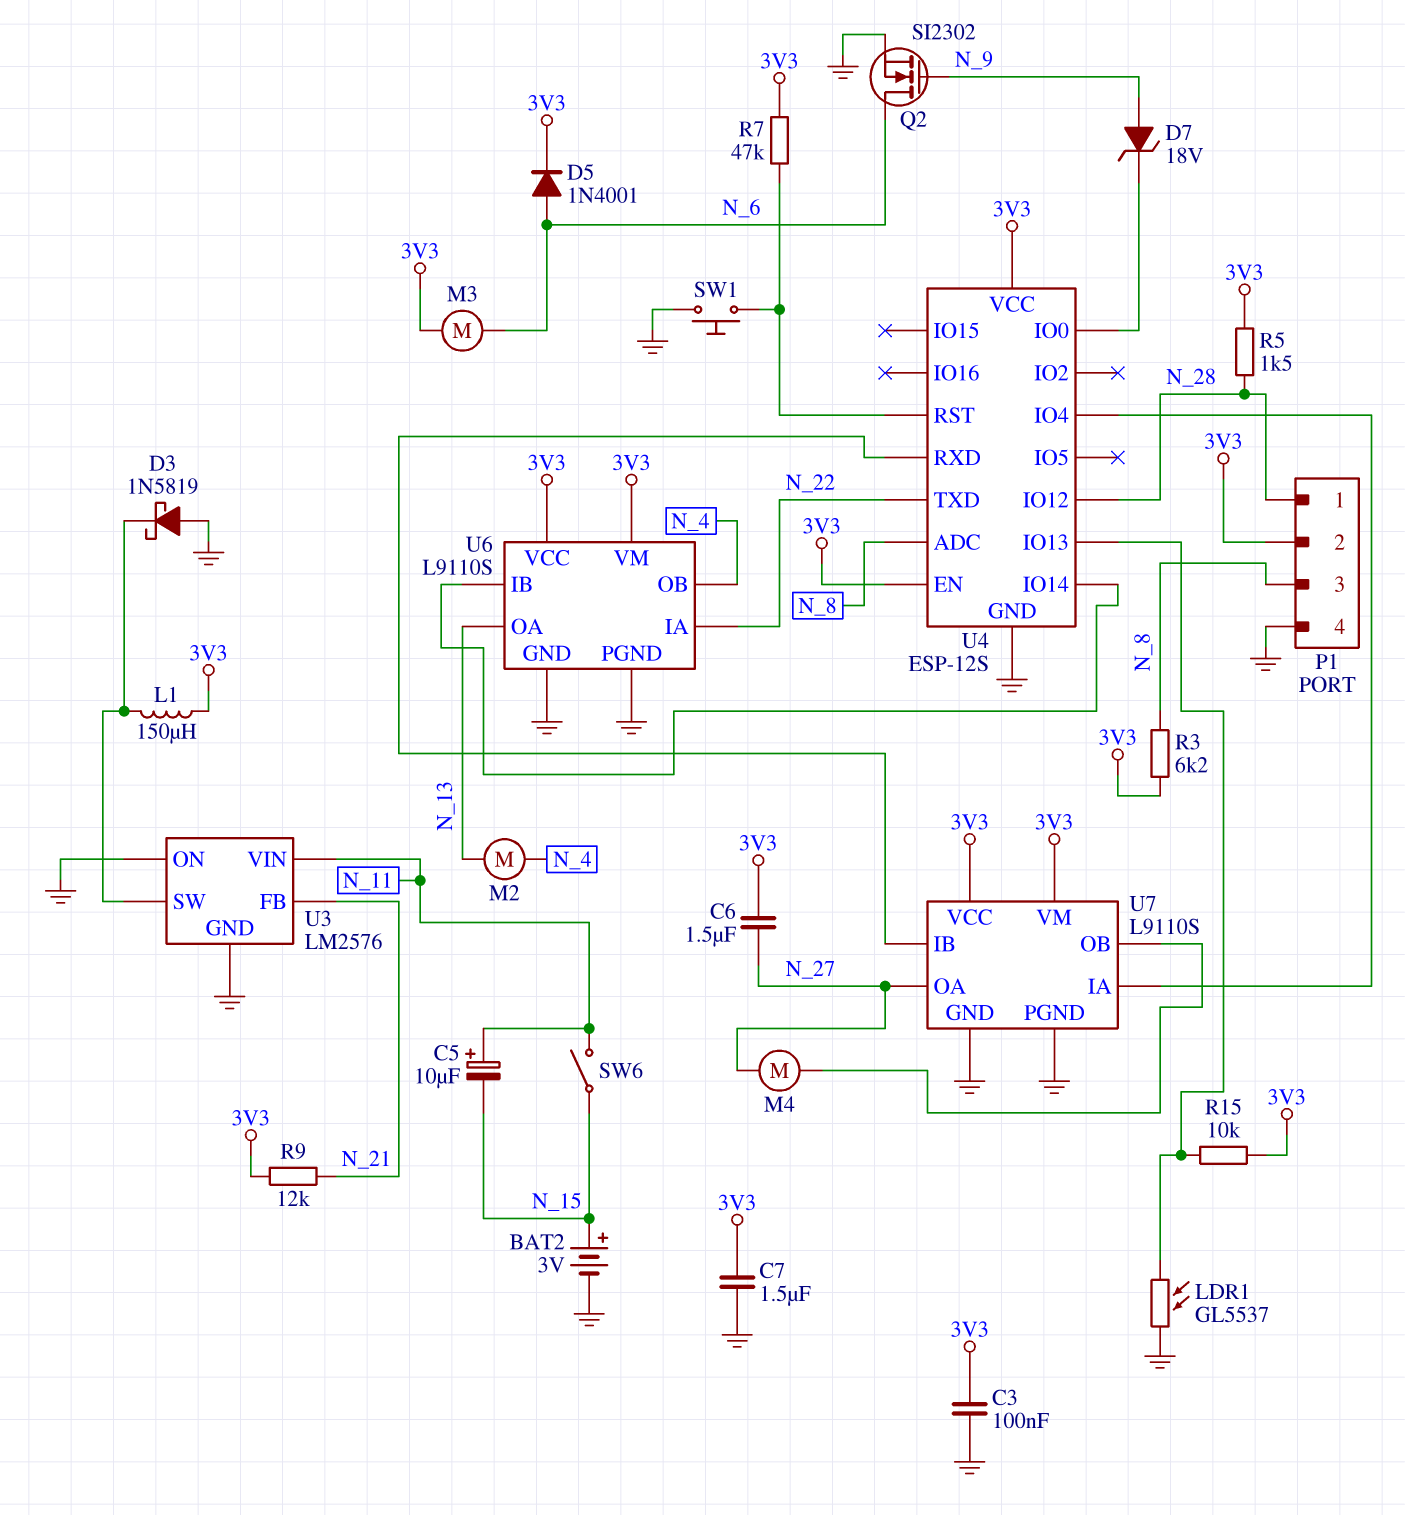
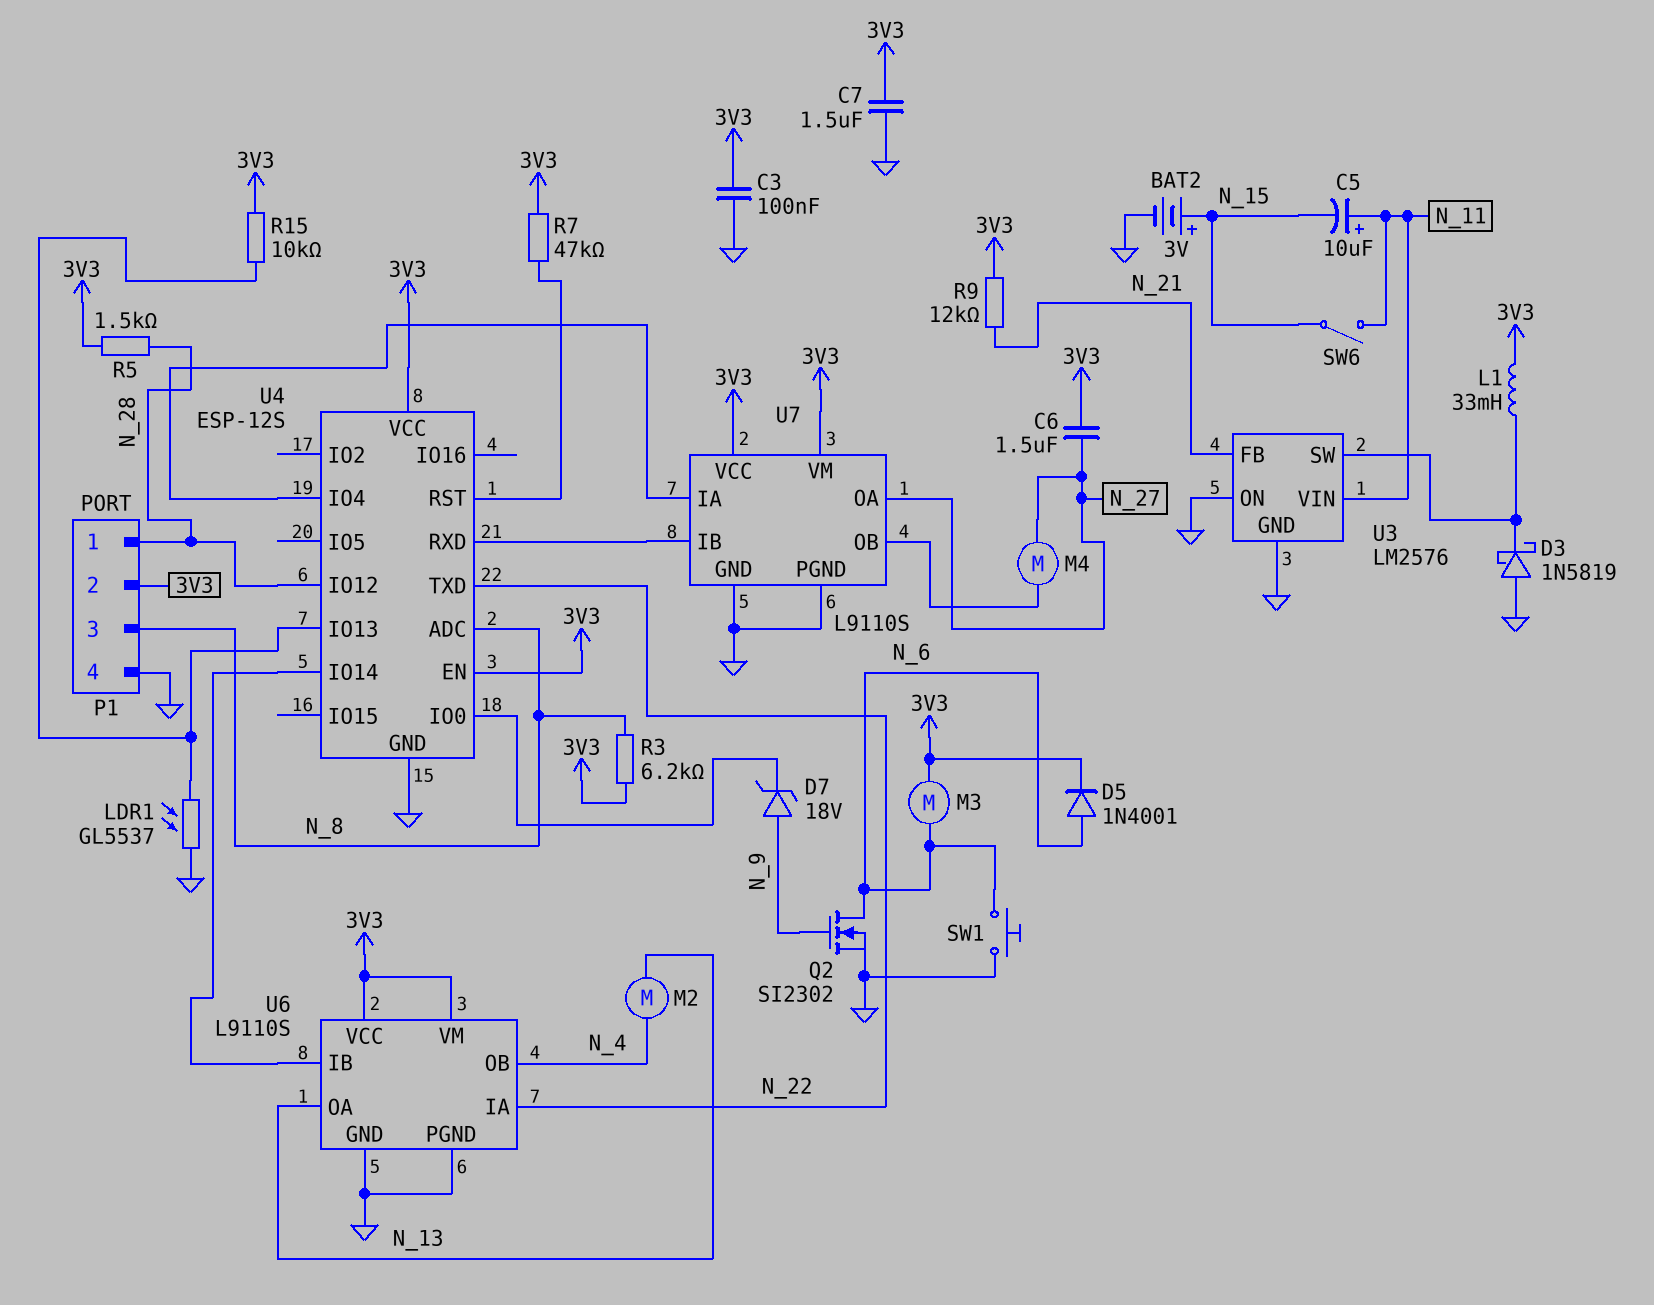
L1: 150uH (3V3, U3/SW) -> 33mH (3V3, U3/SW)
SW1: button (GND, U4/RST) -> button (GND, N_6)

